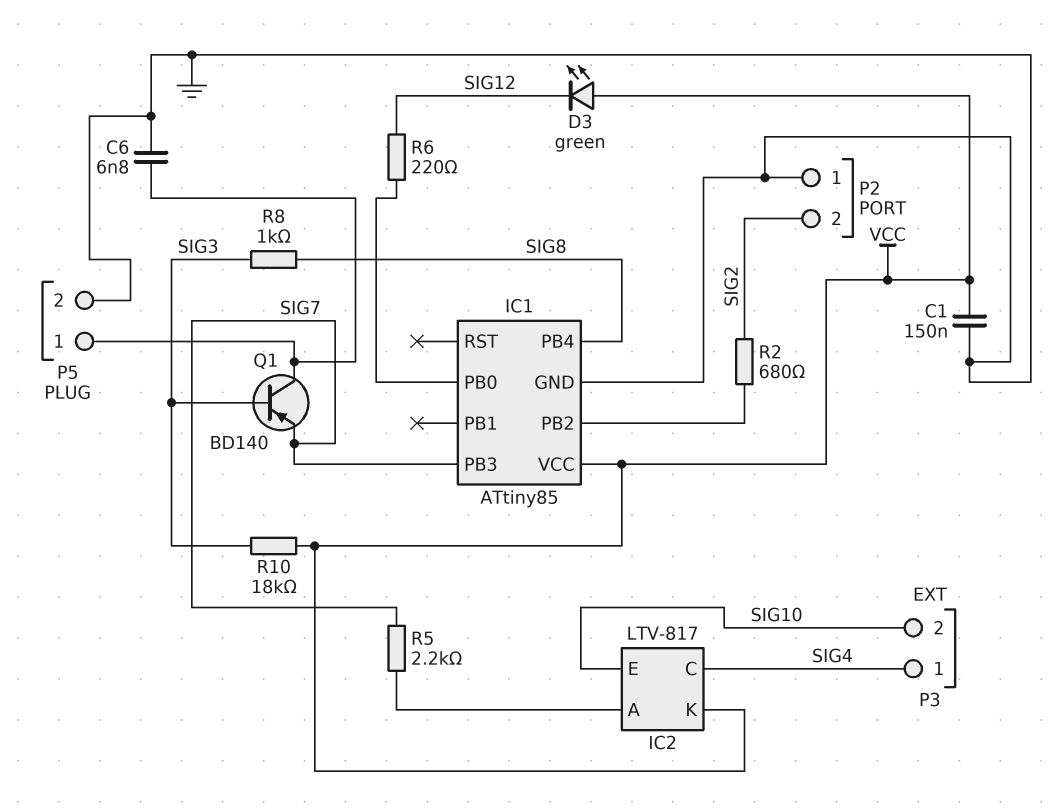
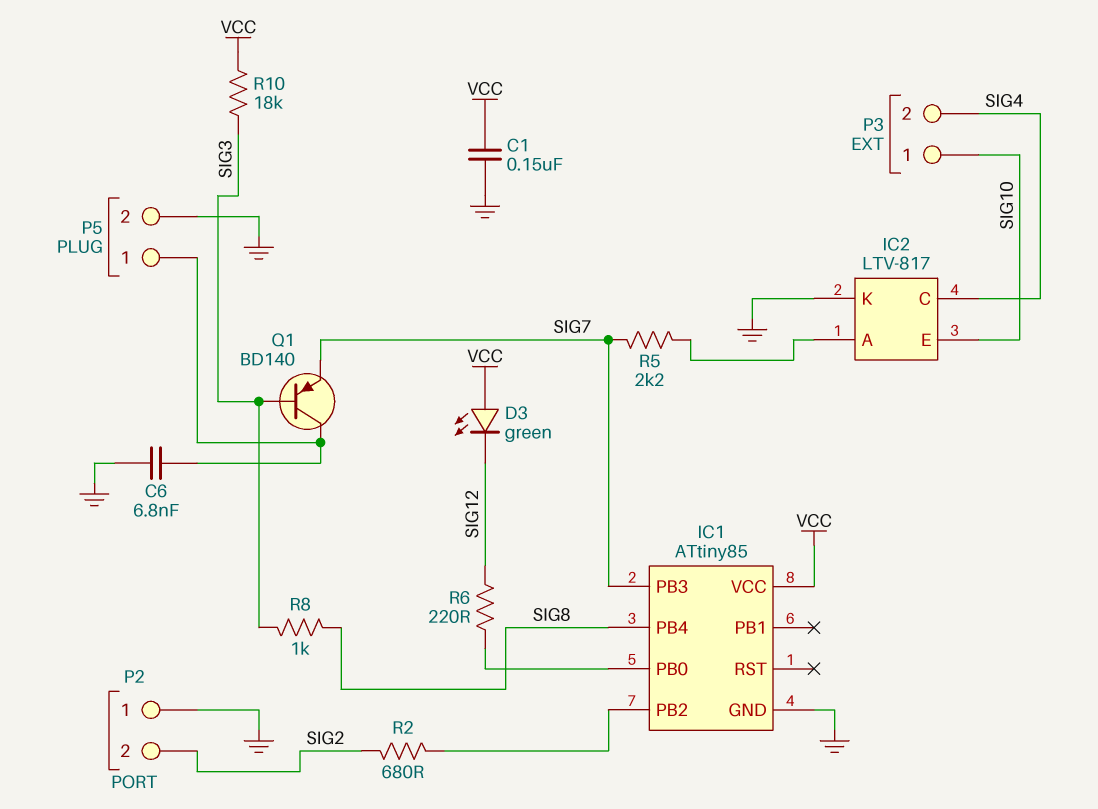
IC2 pin K: VCC -> GND
P3 pin 1: SIG4 -> SIG10
P3 pin 2: SIG10 -> SIG4

